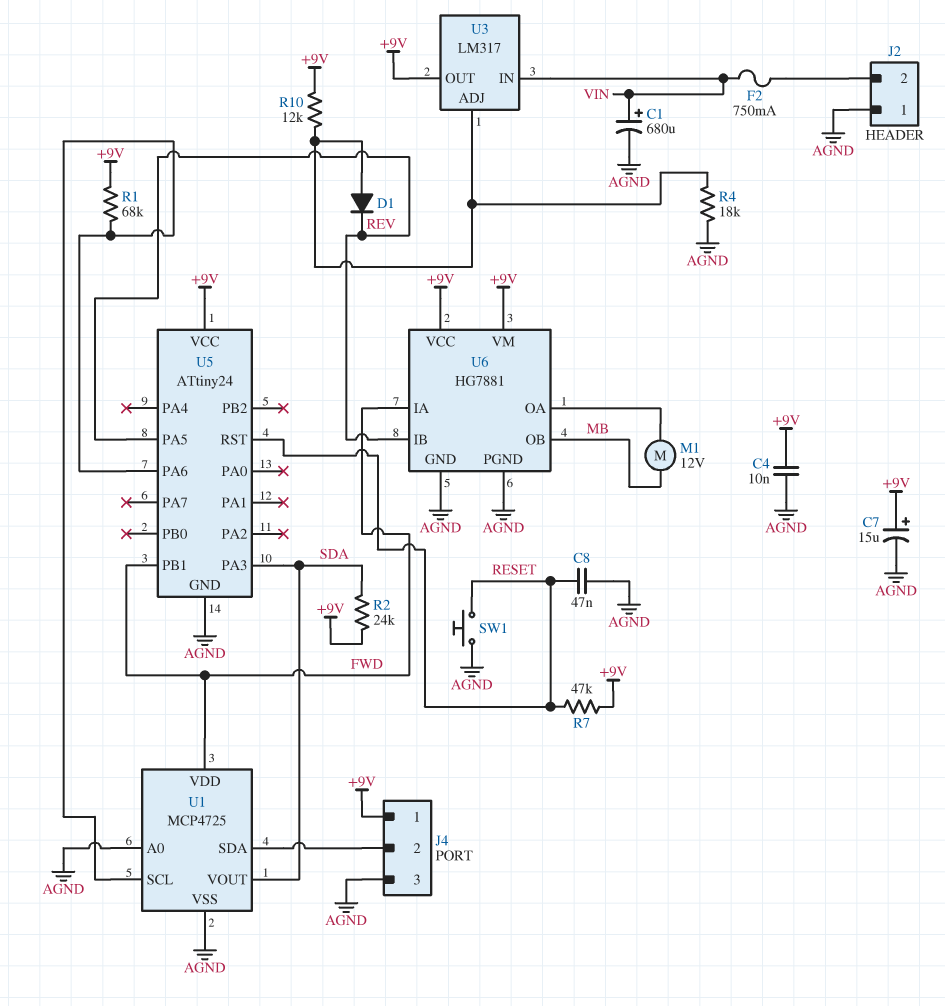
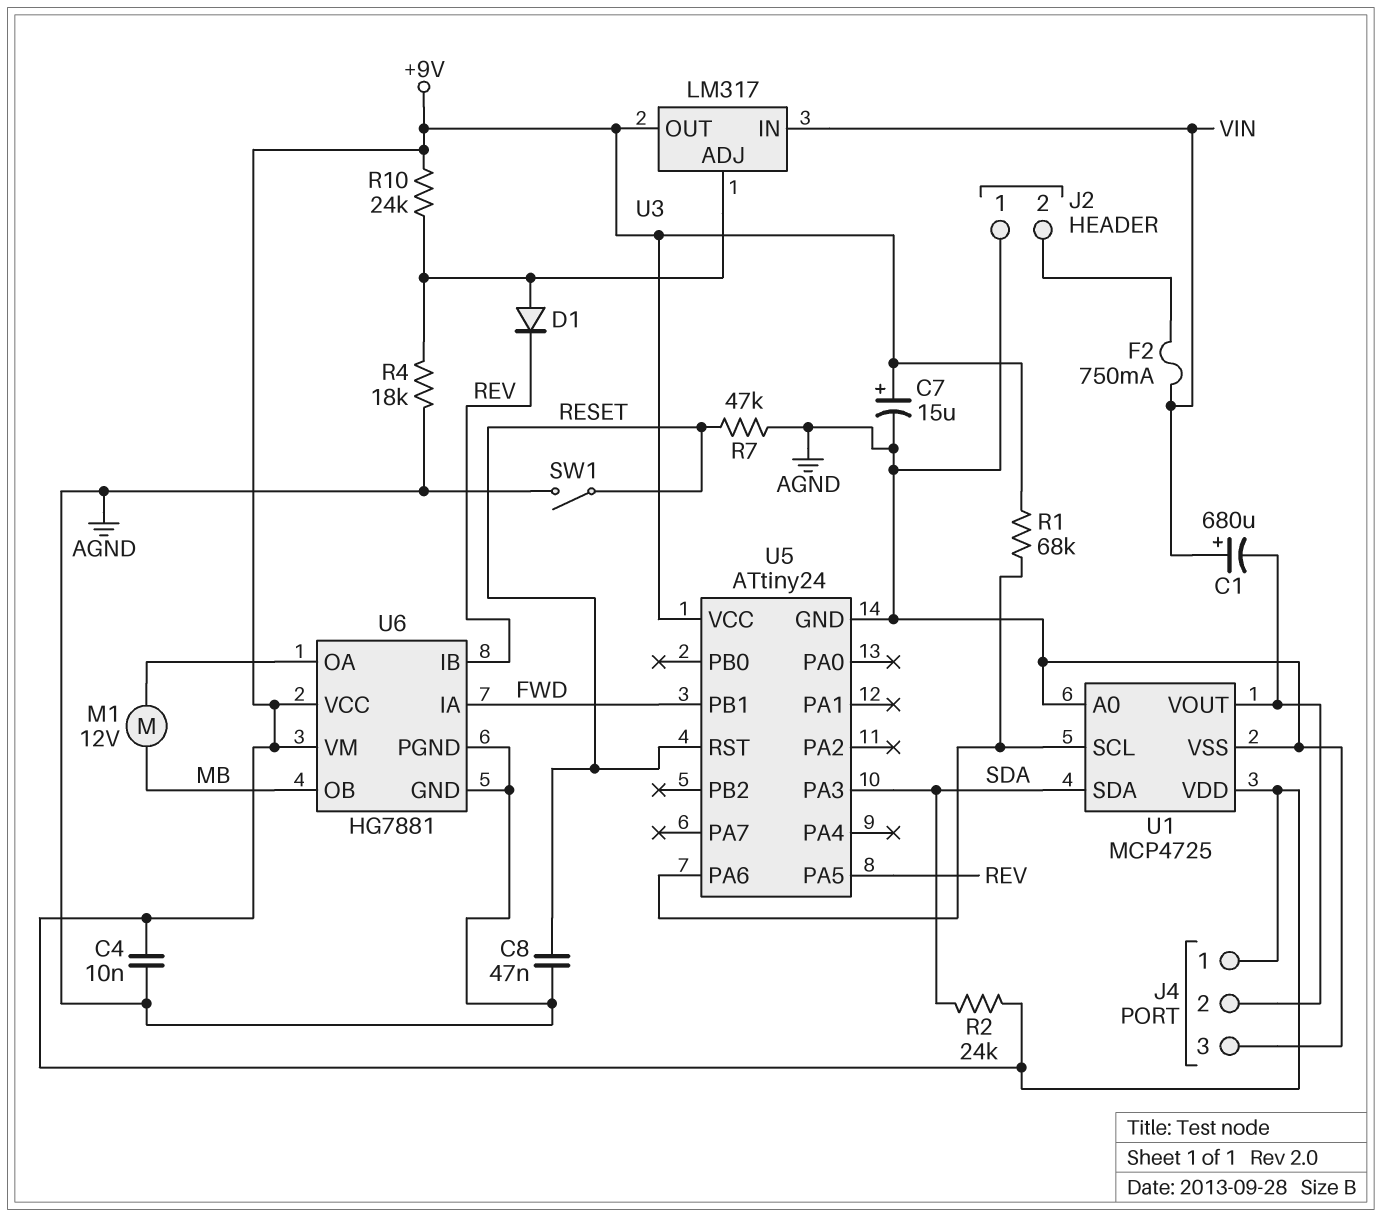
C1: 680uF (plus VIN, minus AGND) -> 680uF (plus VIN, minus J4/2)
R7: 47k (+9V, RESET) -> 47k (AGND, RESET)
R10: 12k (+9V, U3/ADJ) -> 24k (+9V, U3/ADJ)
SW1: button (AGND, RESET) -> switch (AGND, RESET)
U1 pin SDA: J4/2 -> SDA
U1 pin VDD: FWD -> +9V
U1 pin VOUT: SDA -> J4/2

